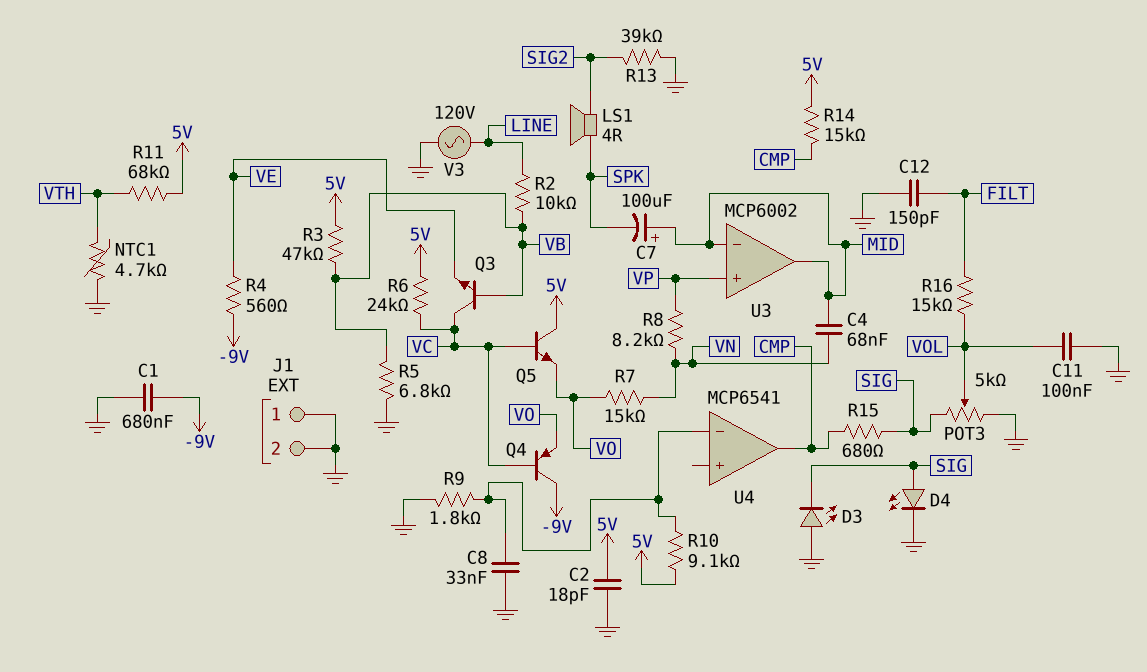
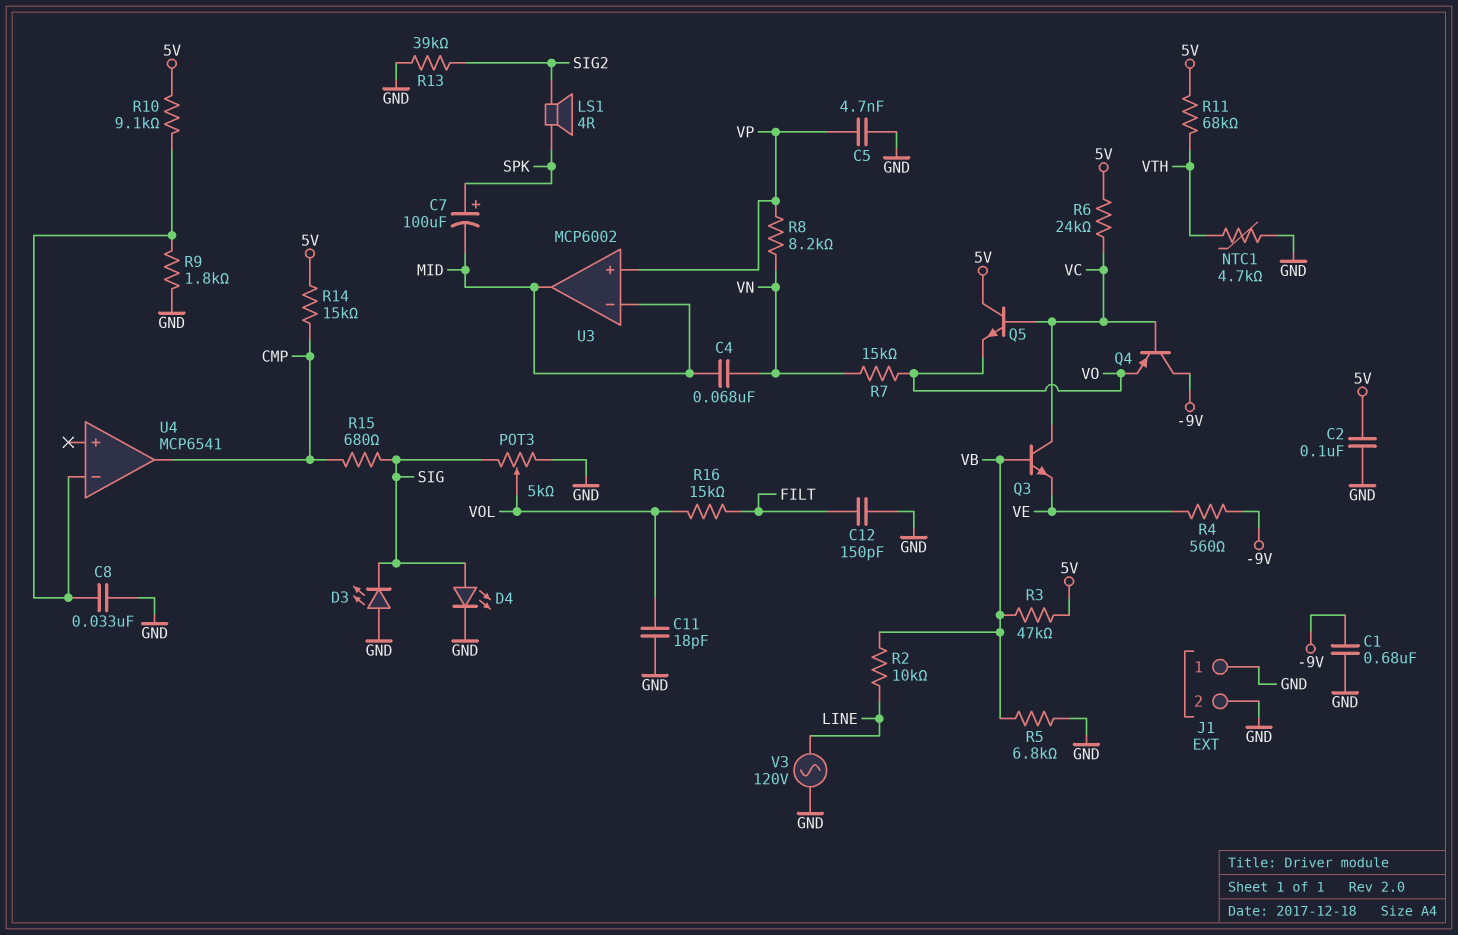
C2: 18pF (5V, GND) -> 100nF (5V, GND)
C5: none -> 4.7nF (GND, VP)
C7: 100uF (plus MID, minus SPK) -> 100uF (plus SPK, minus MID)
C11: 100nF (GND, VOL) -> 18pF (GND, VOL)

